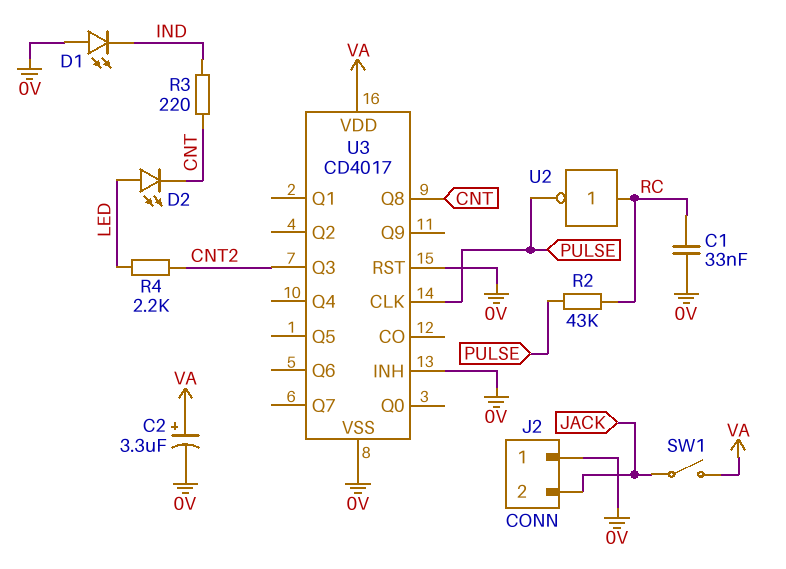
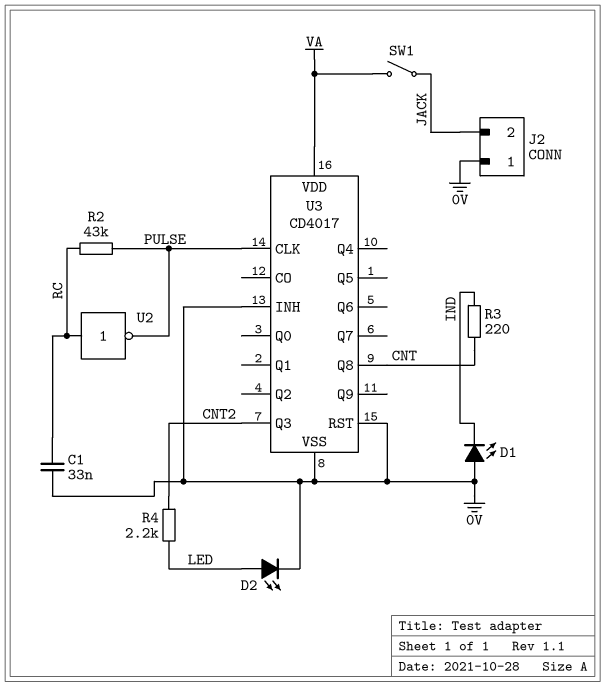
C2: 3.3uF (plus VA, minus 0V) -> none
D2: LED (A LED, K CNT) -> LED (A LED, K 0V)

